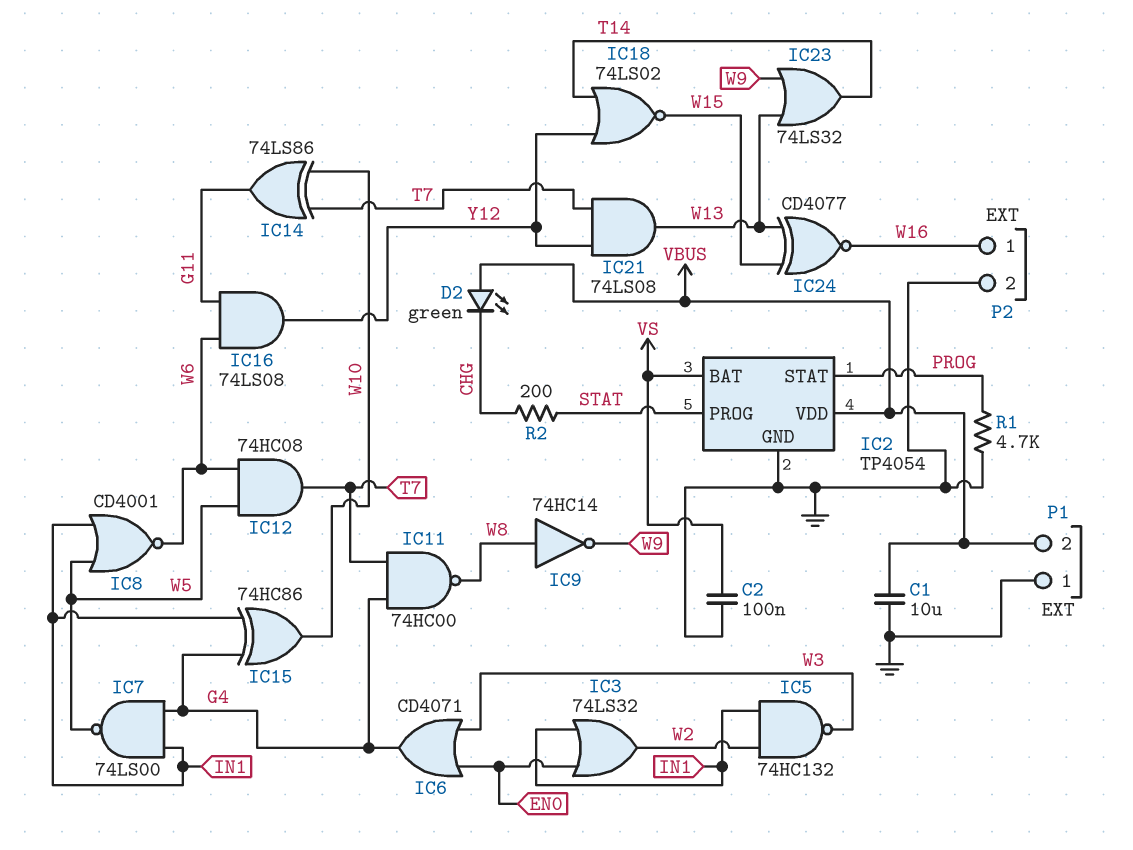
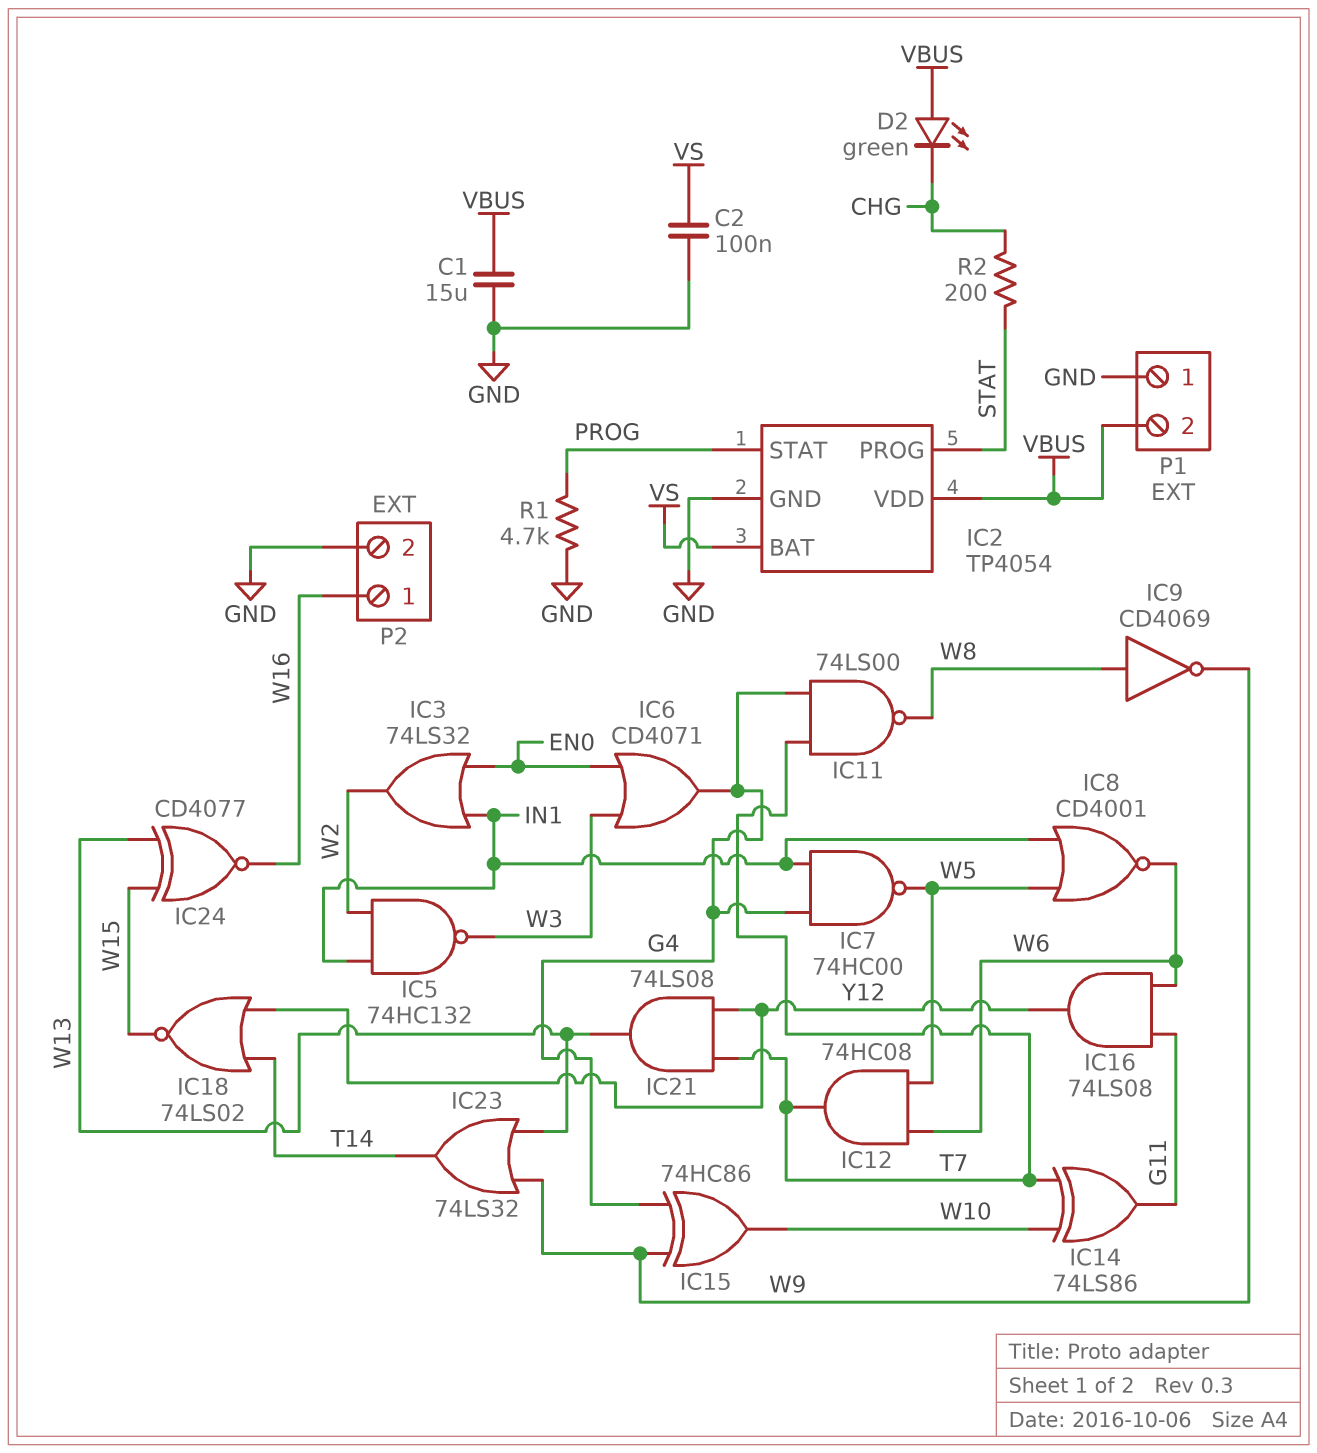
C1: 10uF (GND, VBUS) -> 15uF (GND, VBUS)
IC7: NAND 74LS00 (in G4, in IN1, out W5) -> NAND 74HC00 (in G4, in IN1, out W5)
IC9: NOT 74HC14 (in W8, out W9) -> NOT CD4069 (in W8, out W9)
IC11: NAND 74HC00 (in G4, in T7, out W8) -> NAND 74LS00 (in G4, in T7, out W8)
IC15: XOR 74HC86 (in G4, in IN1, out W10) -> XOR 74HC86 (in G4, in W9, out W10)

